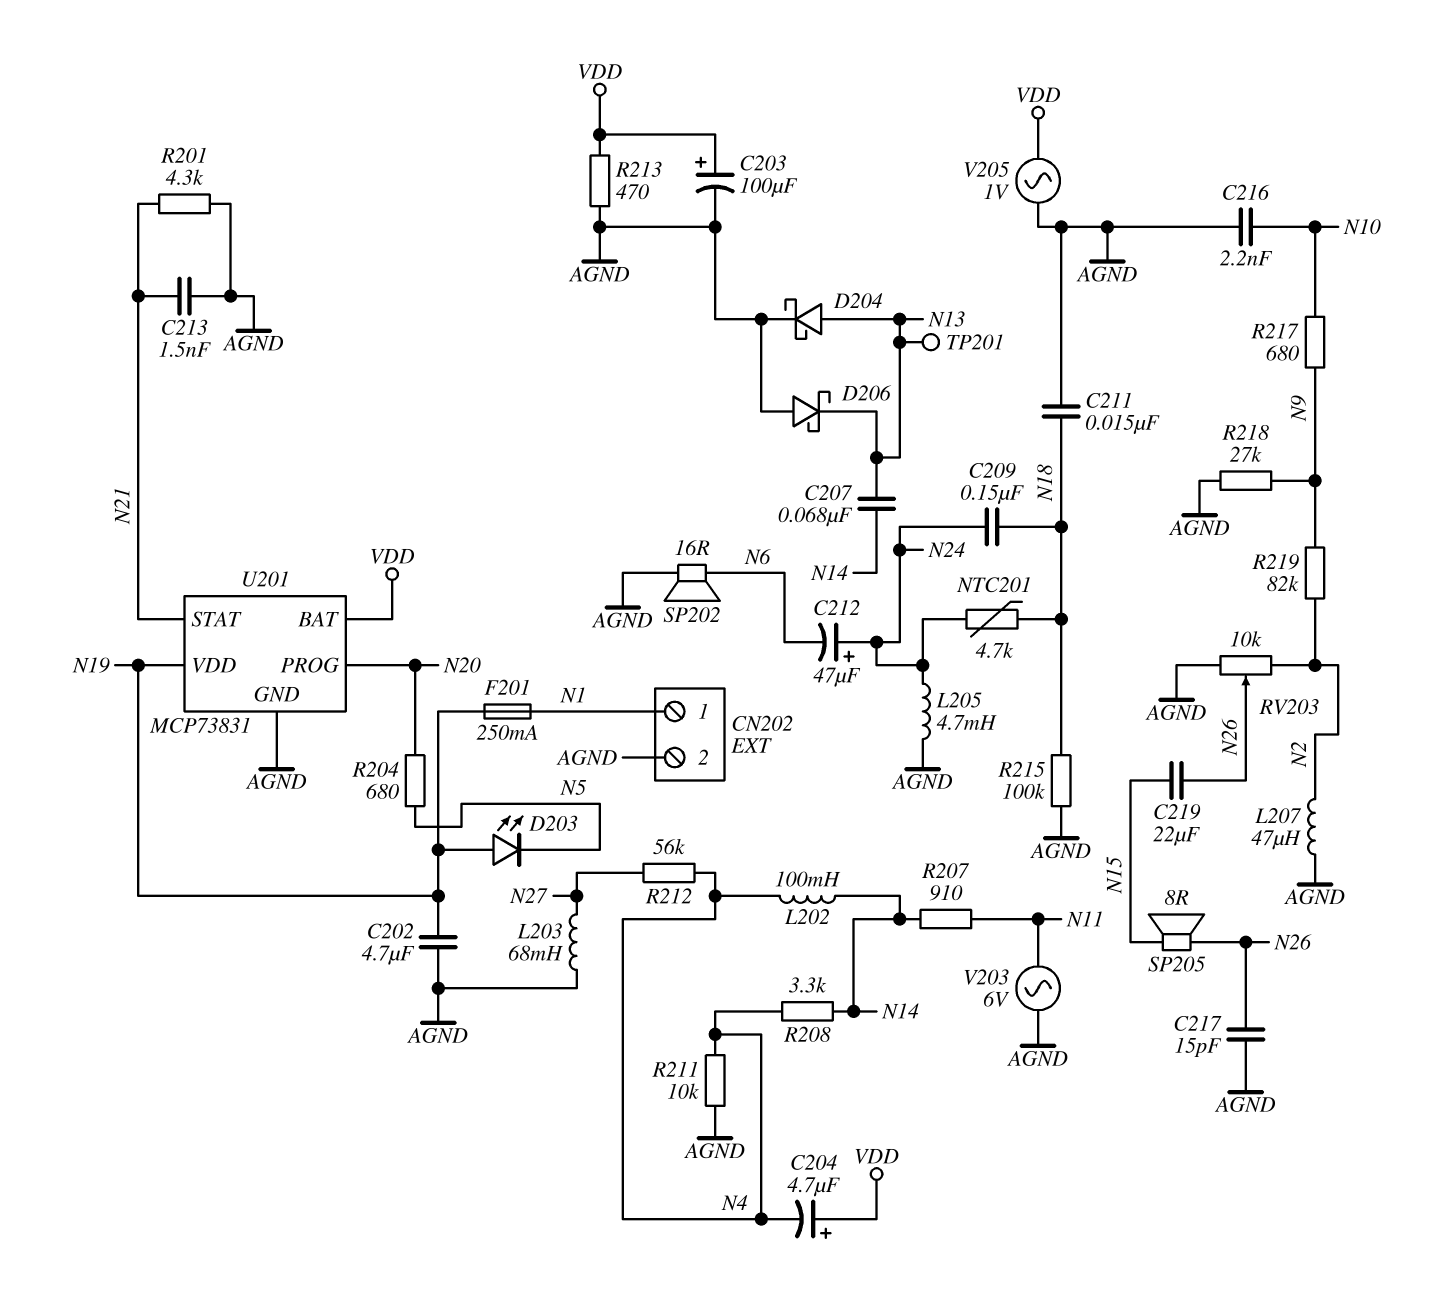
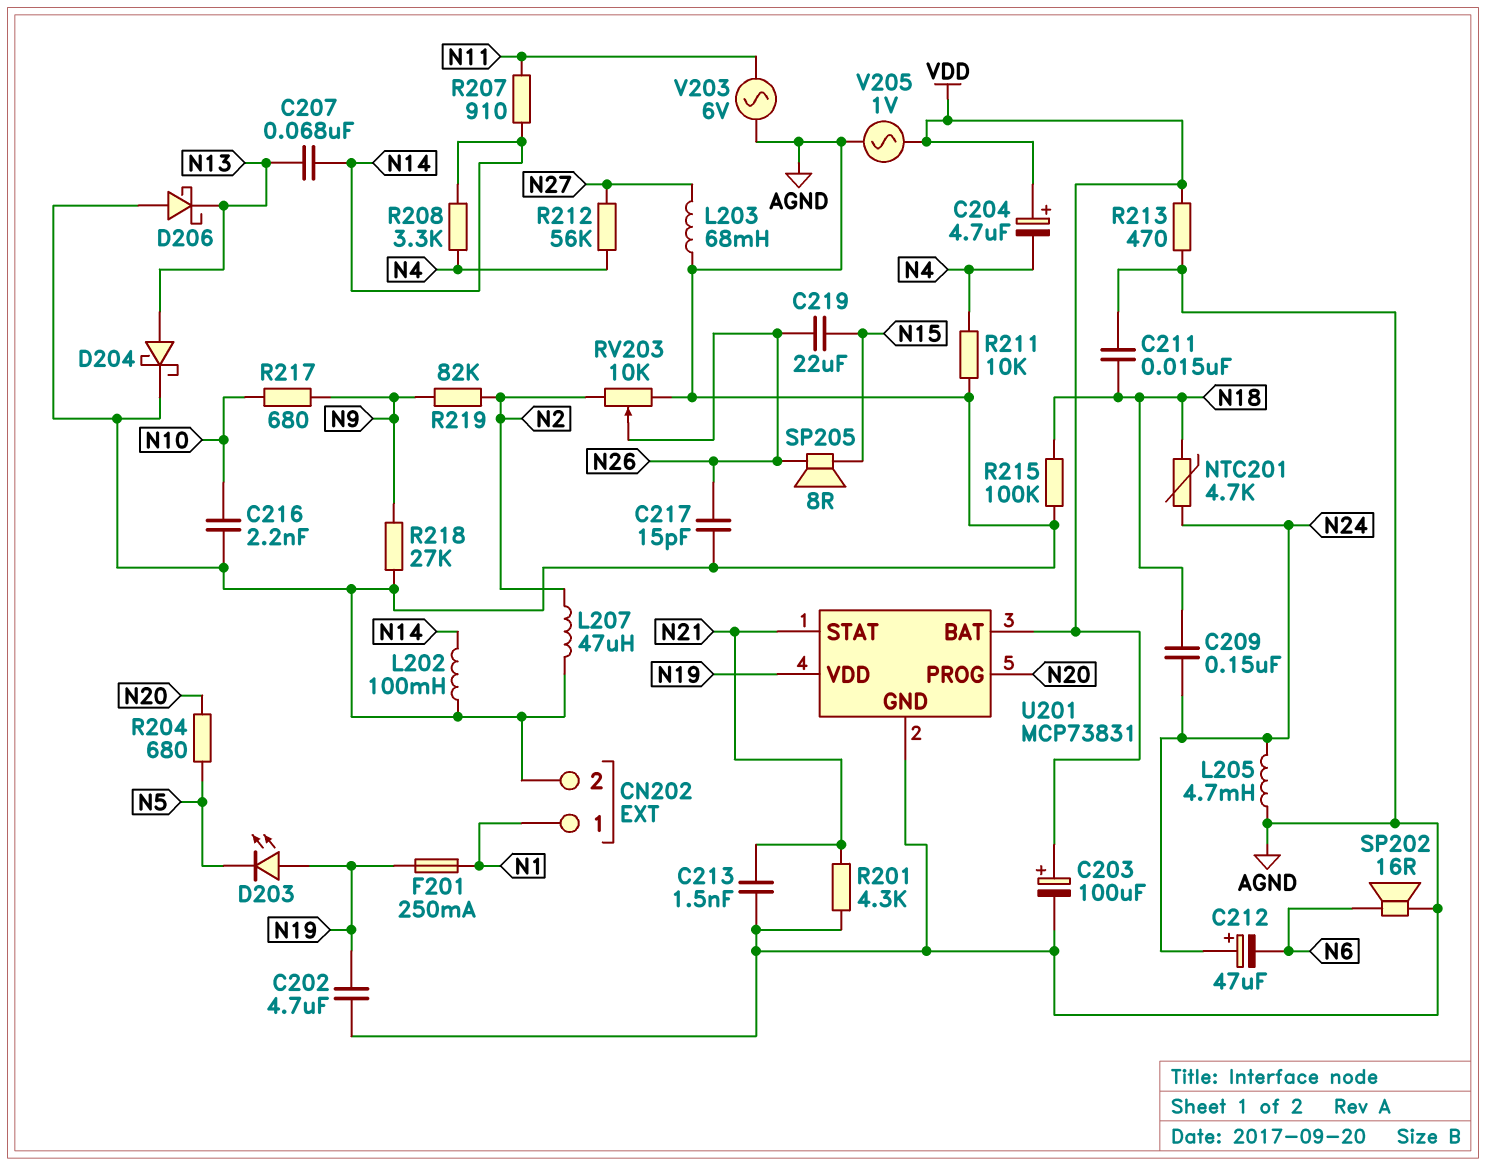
L202: 100mH (N4, N14) -> 100mH (AGND, N14)
TP201: test point (N13) -> none

